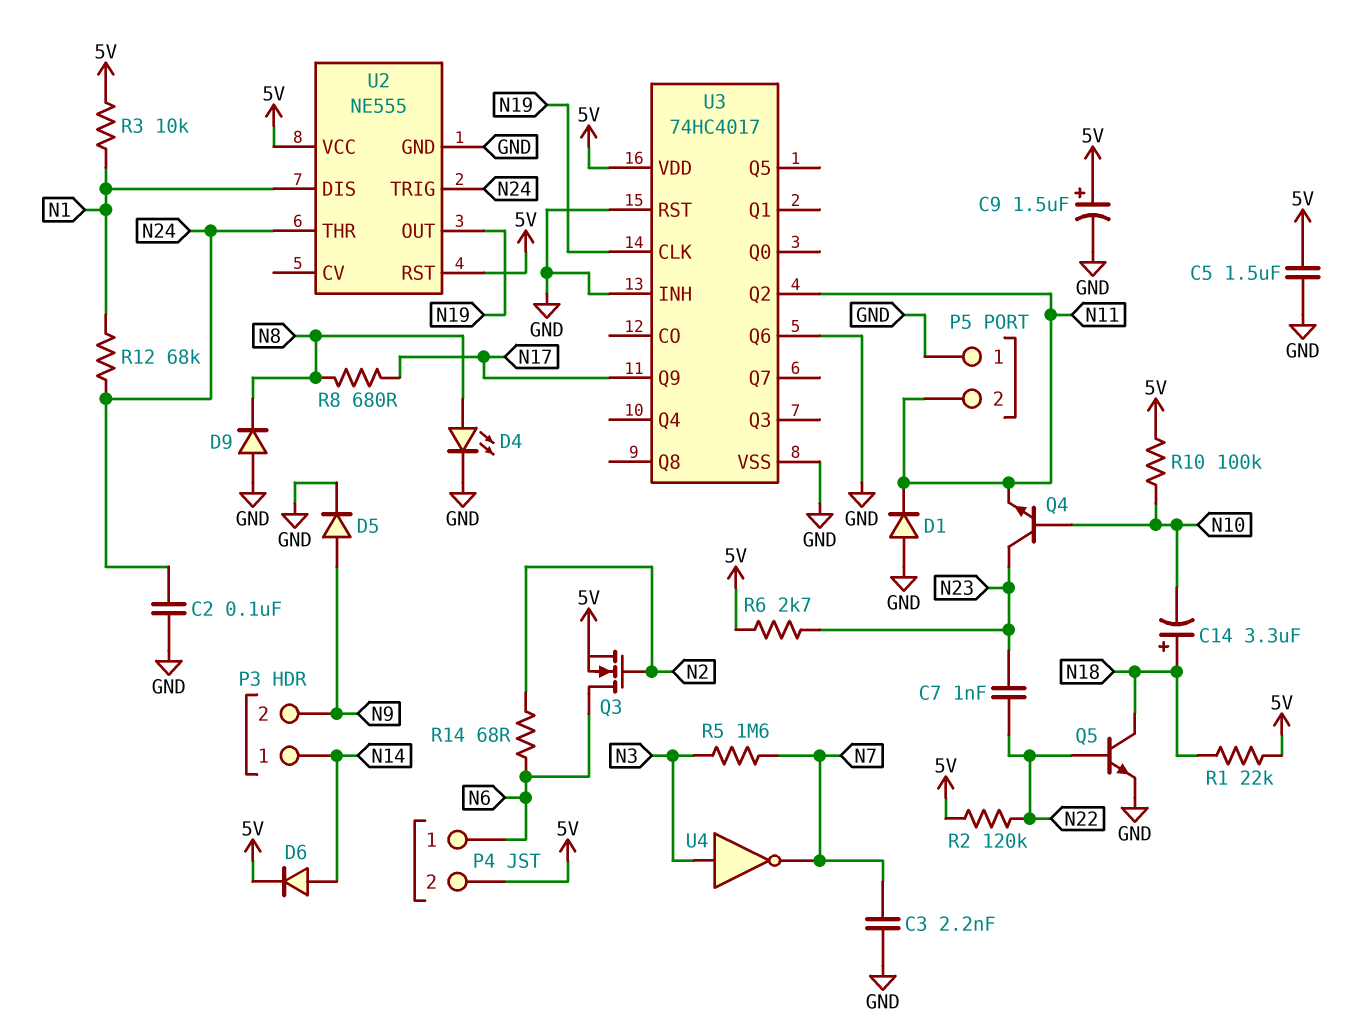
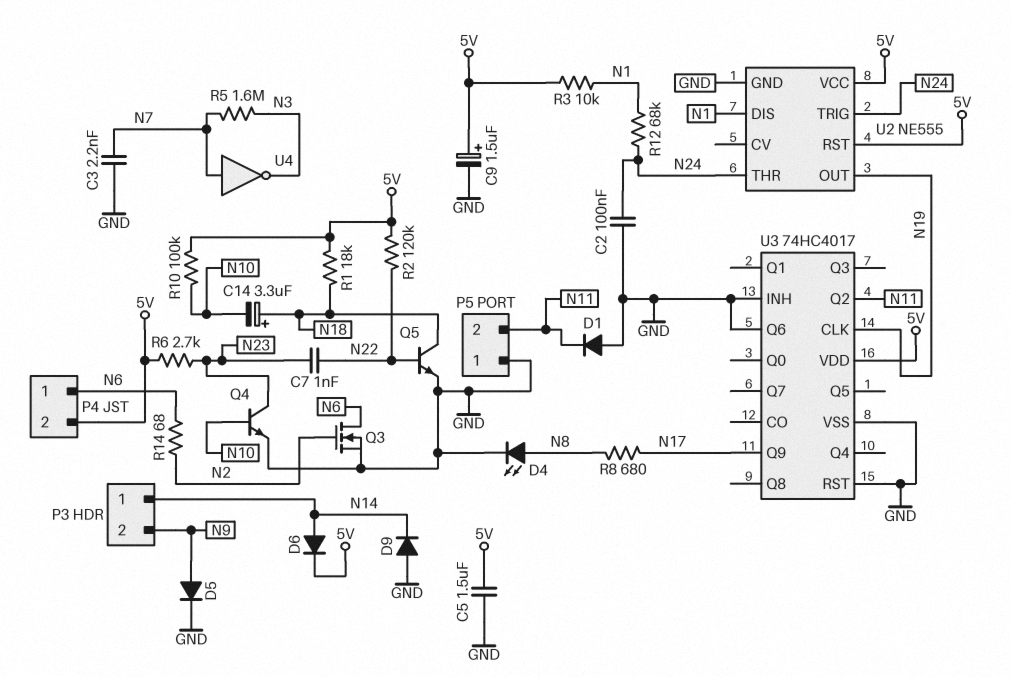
D9: diode (A GND, K N8) -> diode (A GND, K N14)
Q3: NMOS (G N2, D N6, S 5V) -> NMOS (G N2, D N6, S GND)
Q4: NPN (B N10, C N23, E N11) -> NPN (B N10, C N23, E GND)
R1: 22k (5V, N18) -> 18k (5V, N18)
U4: NOT (in N3, out N7) -> NOT (in N7, out N3)

